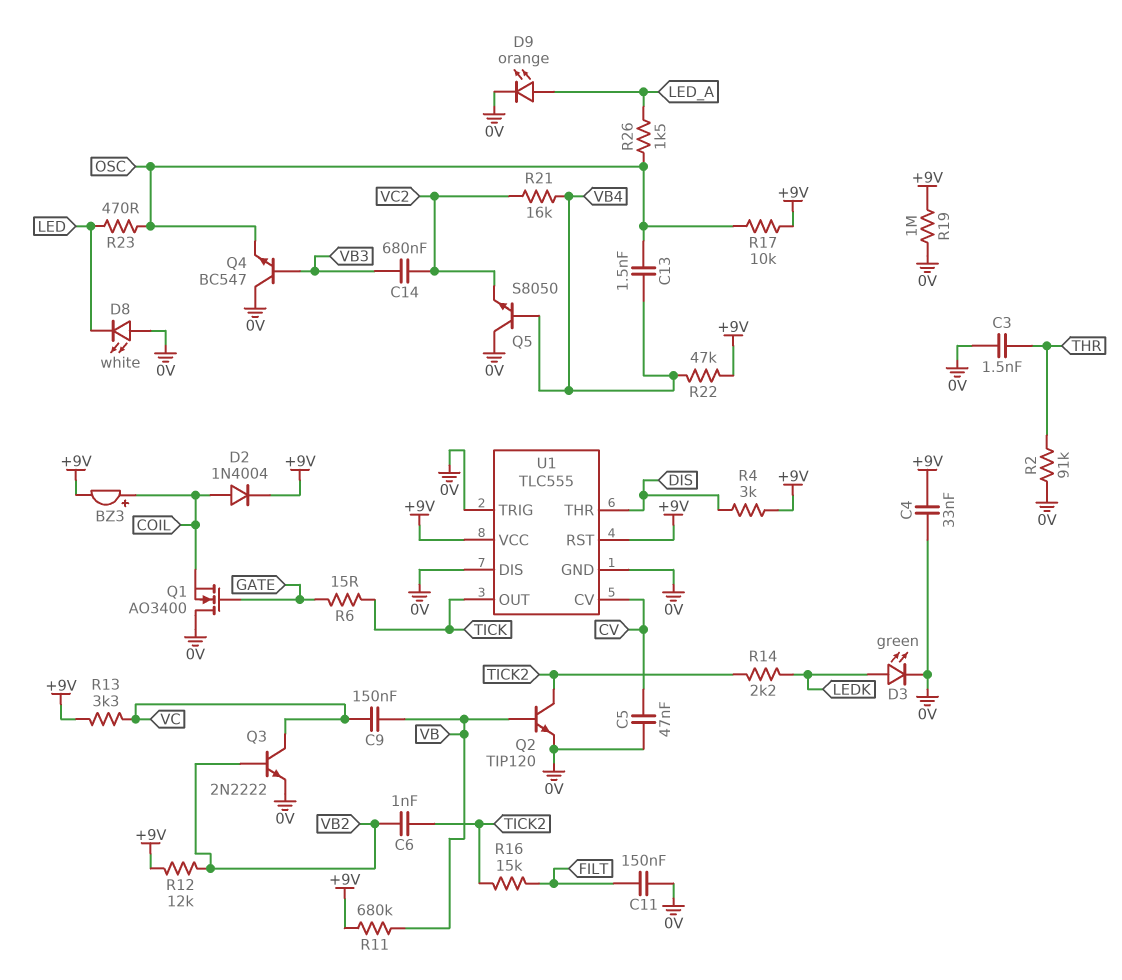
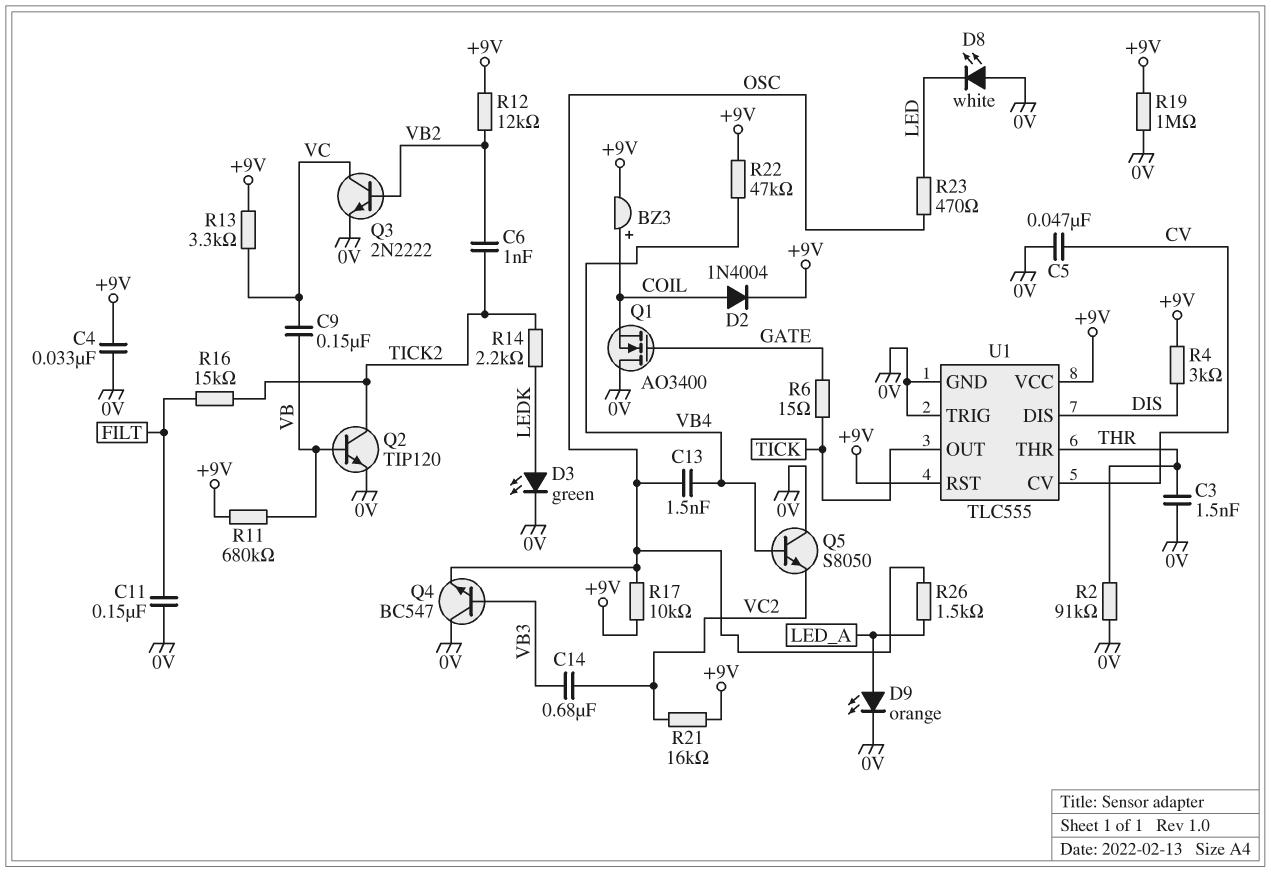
R21: 16k (VB4, VC2) -> 16k (+9V, VC2)
U1 pin DIS: 0V -> DIS
U1 pin THR: DIS -> THR

